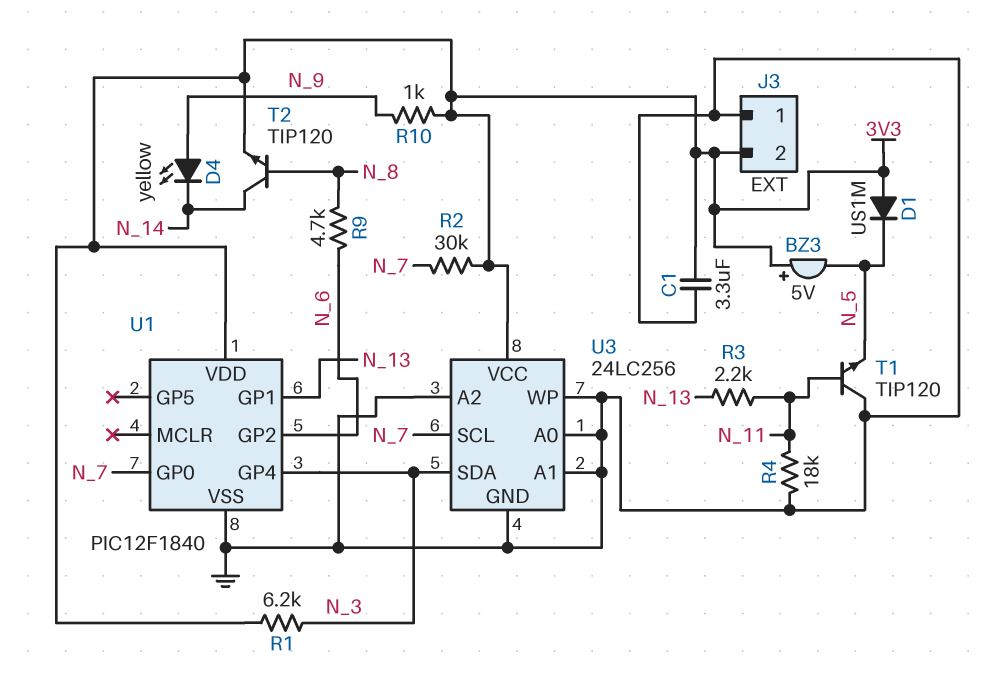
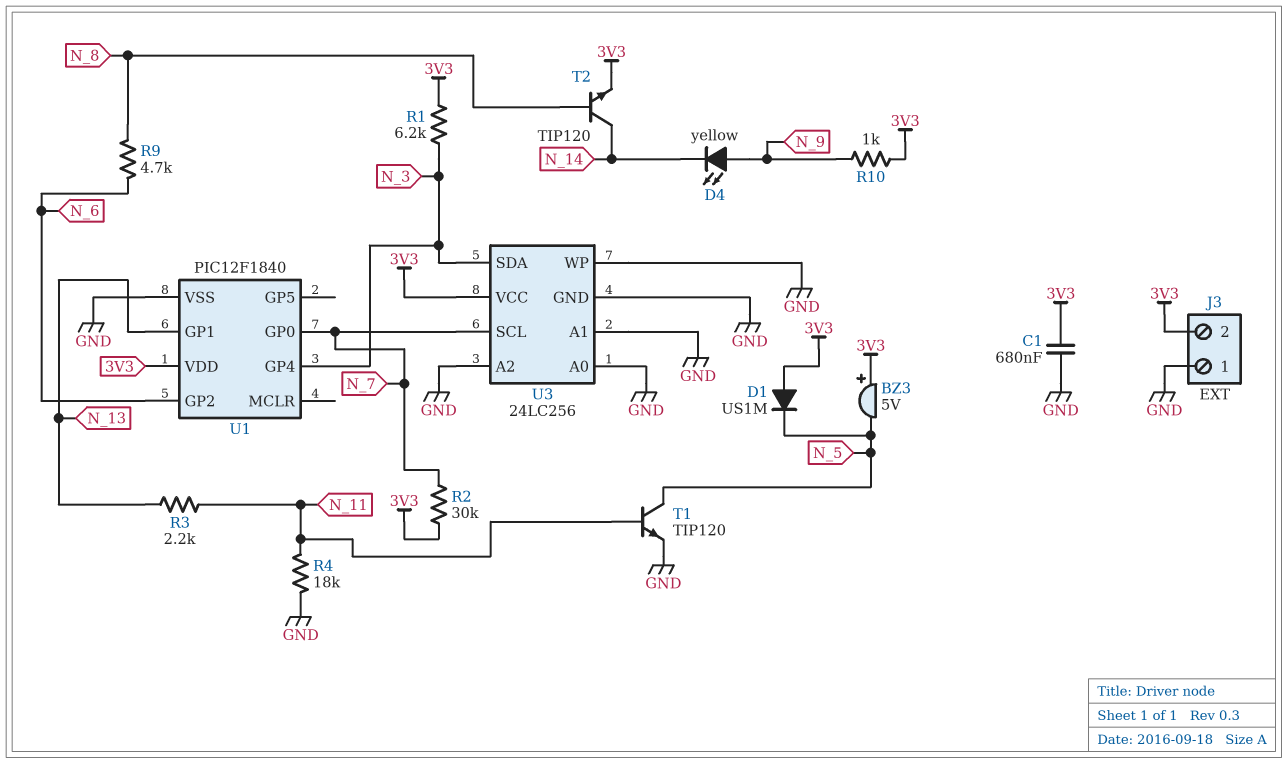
C1: 3.3uF (3V3, GND) -> 680nF (3V3, GND)
T1: NPN TIP120 (B N_11, C GND, E N_5) -> NPN TIP120 (B N_11, C N_5, E GND)

